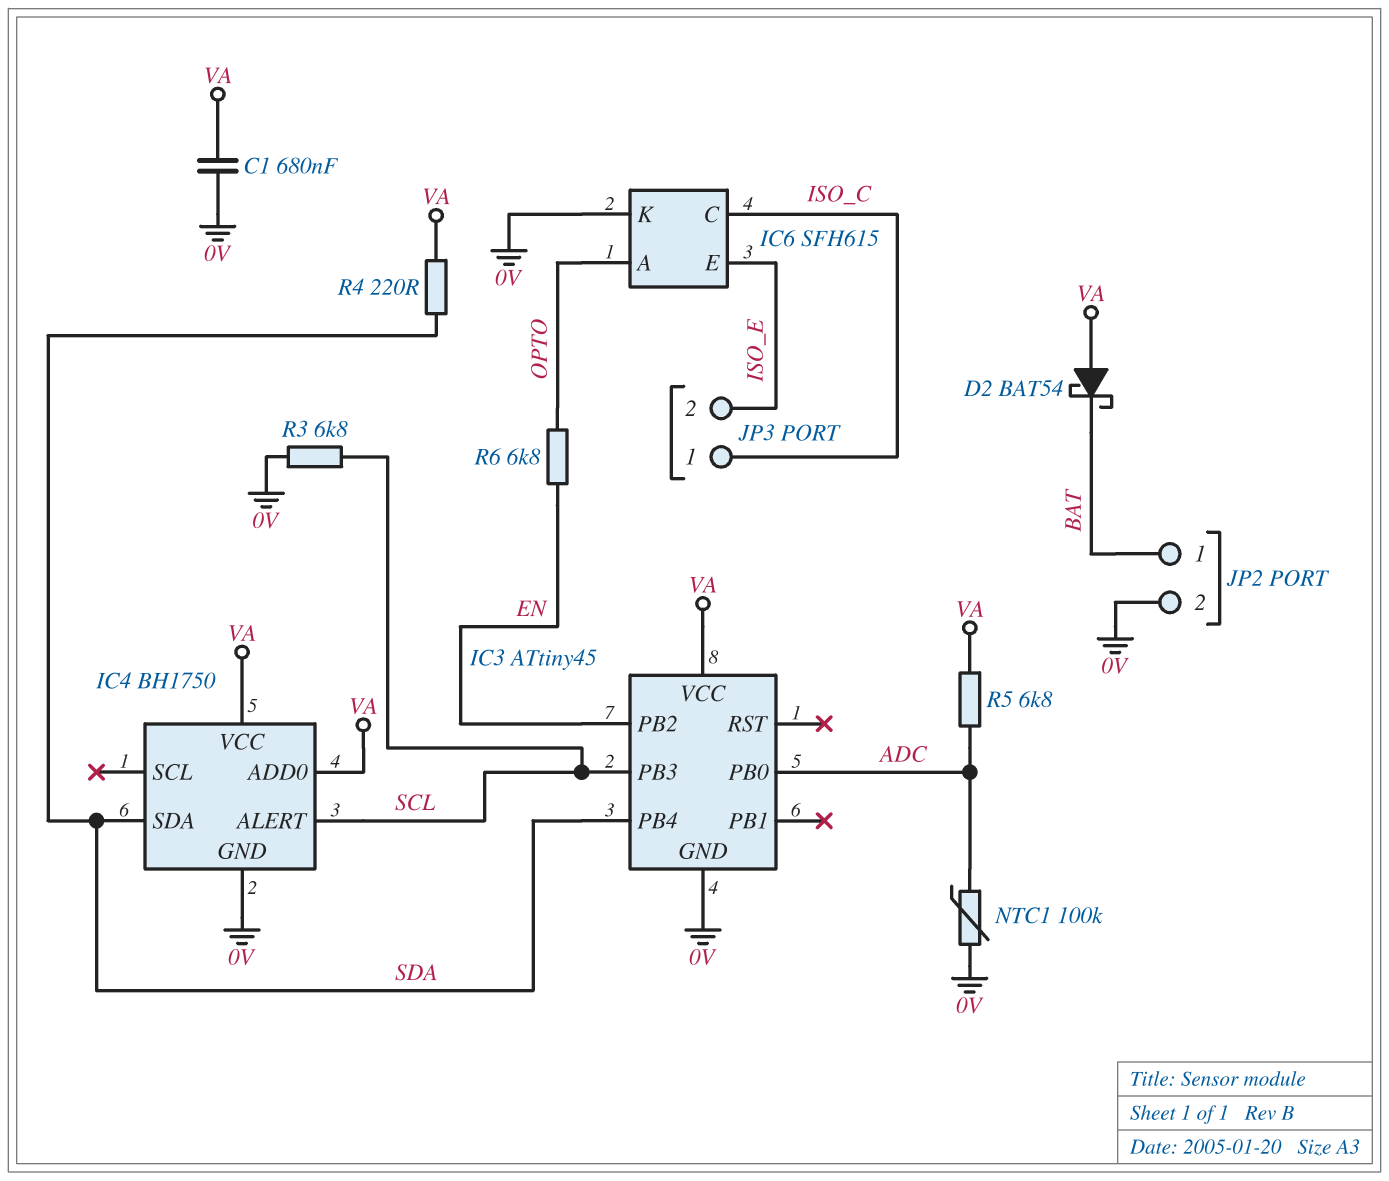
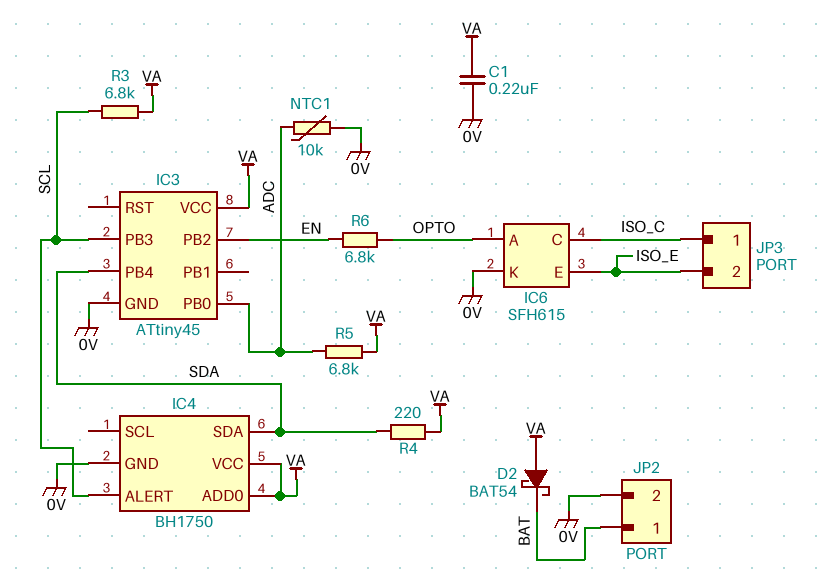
C1: 680nF (0V, VA) -> 220nF (0V, VA)
NTC1: 100k (0V, ADC) -> 10k (0V, ADC)
R3: 6.8k (0V, SCL) -> 6.8k (SCL, VA)

